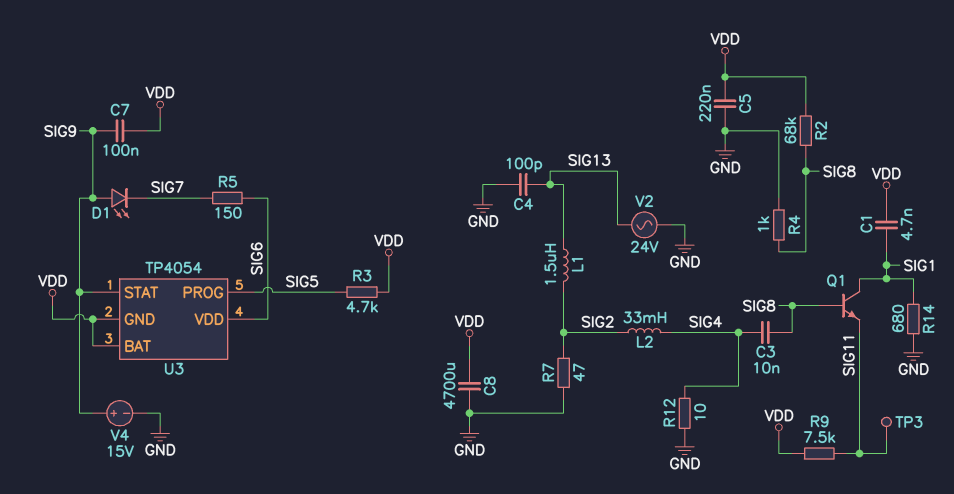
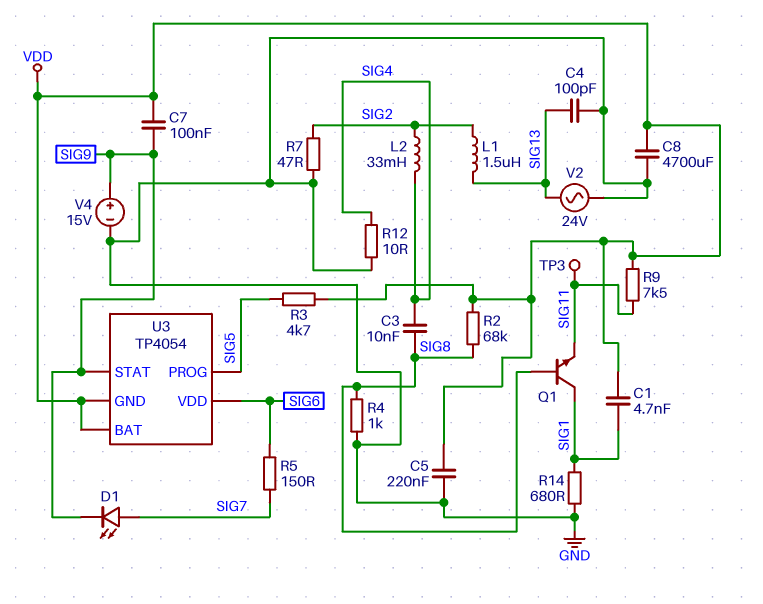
D1: LED (A SIG9, K SIG7) -> LED (A SIG7, K SIG9)

